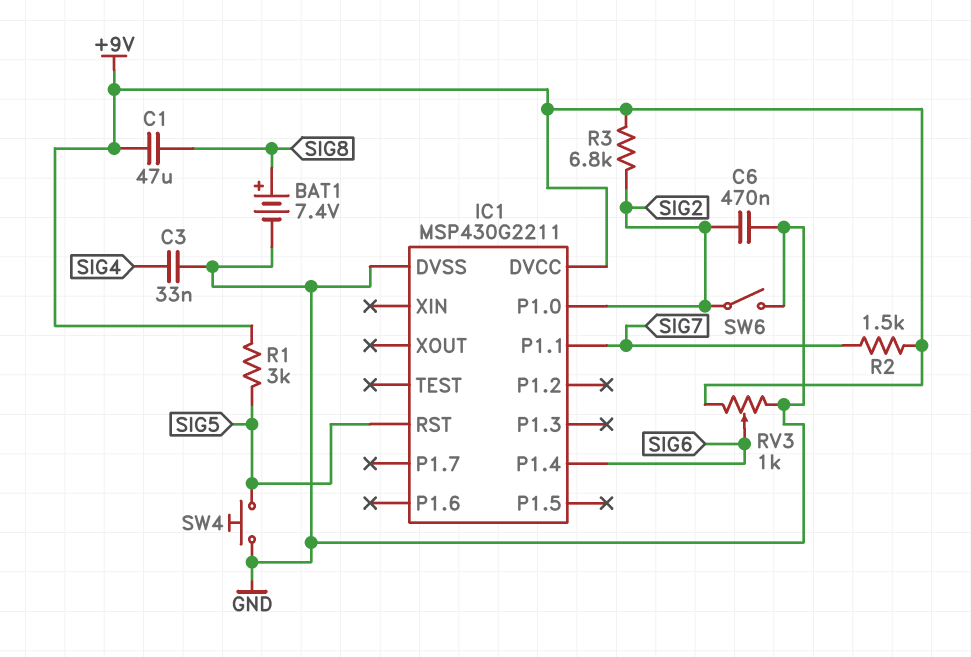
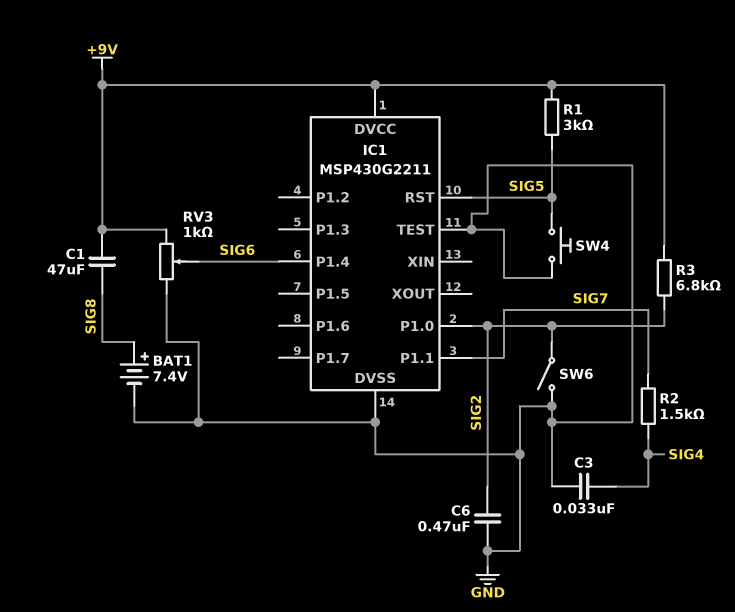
IC1 pin TEST: none -> GND
R2: 1.5k (+9V, SIG7) -> 1.5k (SIG4, SIG7)

